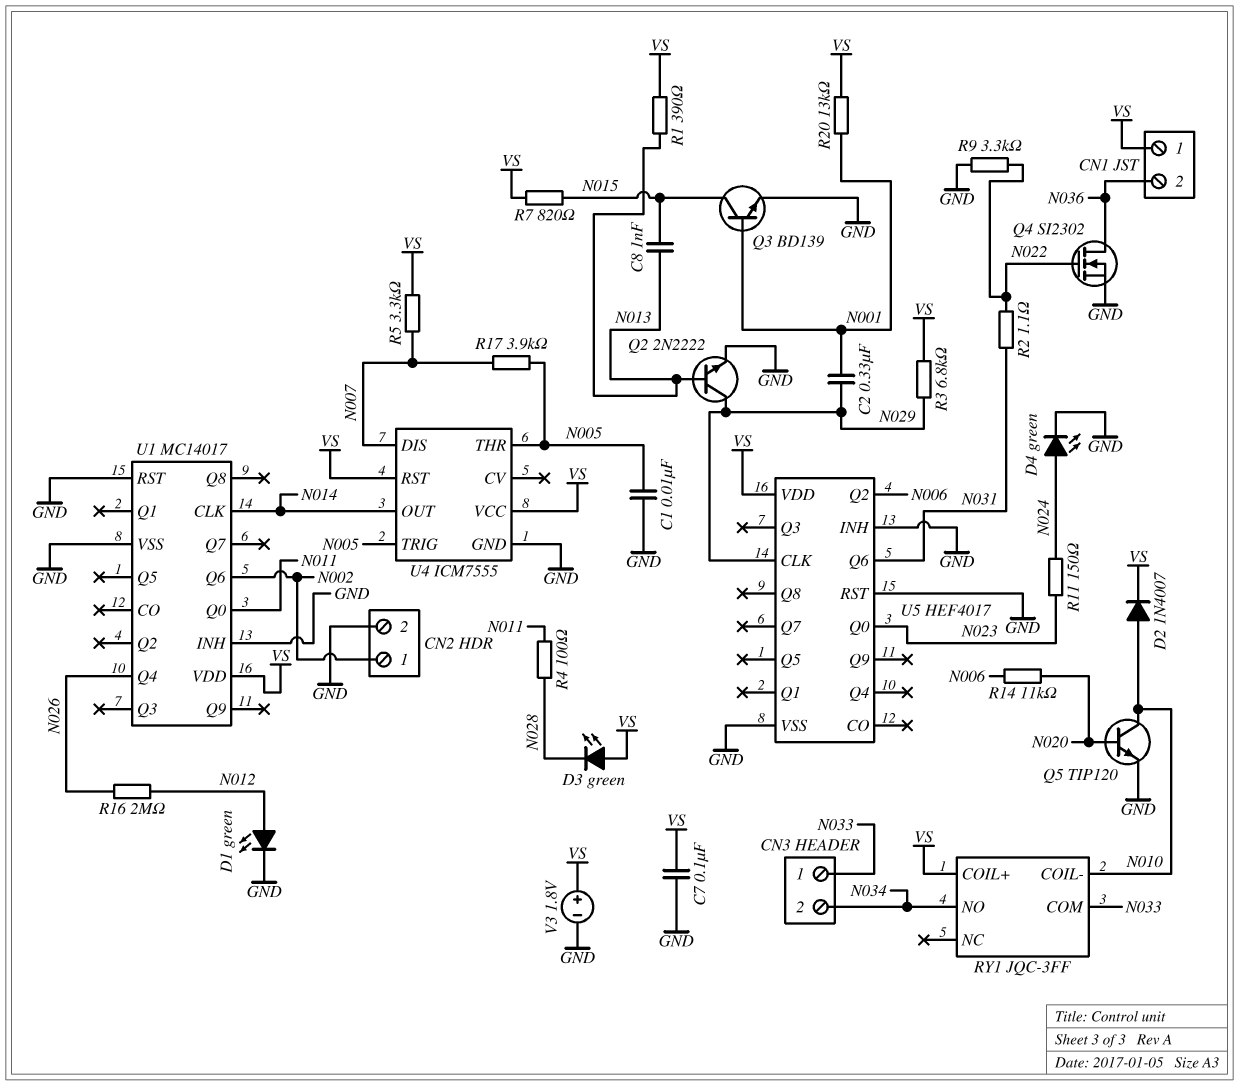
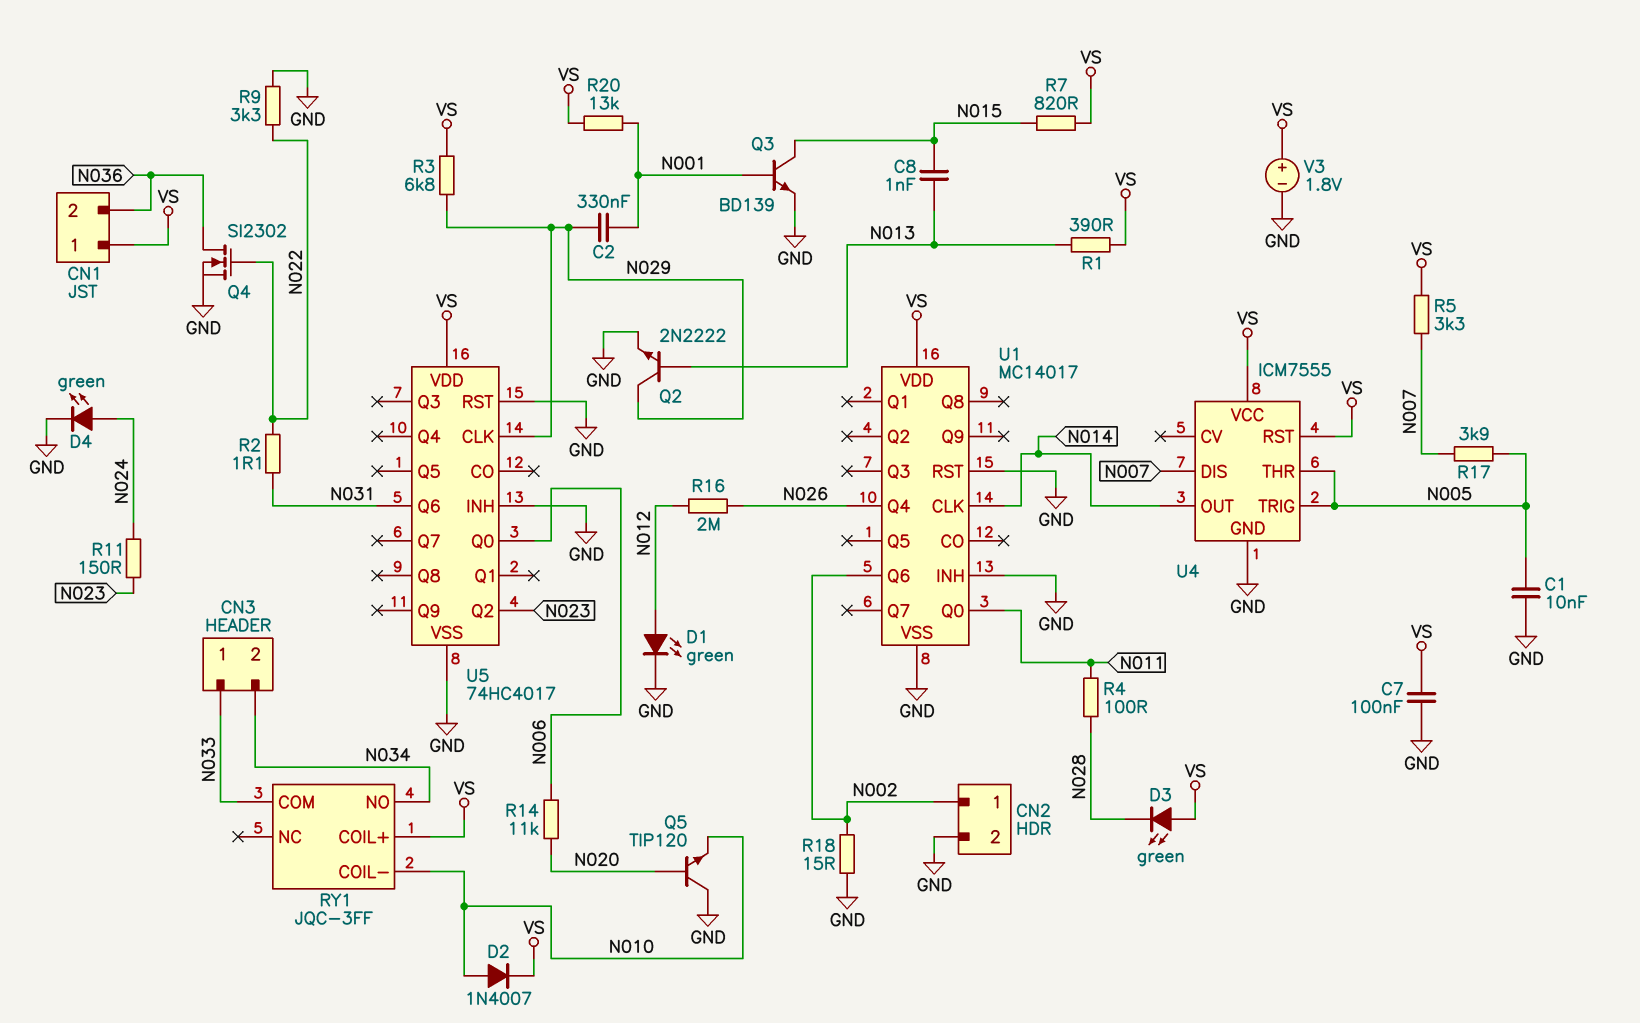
Q5: NPN TIP120 (B N020, C N010, E GND) -> NPN TIP120 (B N020, C GND, E N010)
R18: none -> 15 (GND, N002)
U5: HEF4017 -> 74HC4017
U5 pin Q0: N023 -> N006
U5 pin Q2: N006 -> N023

